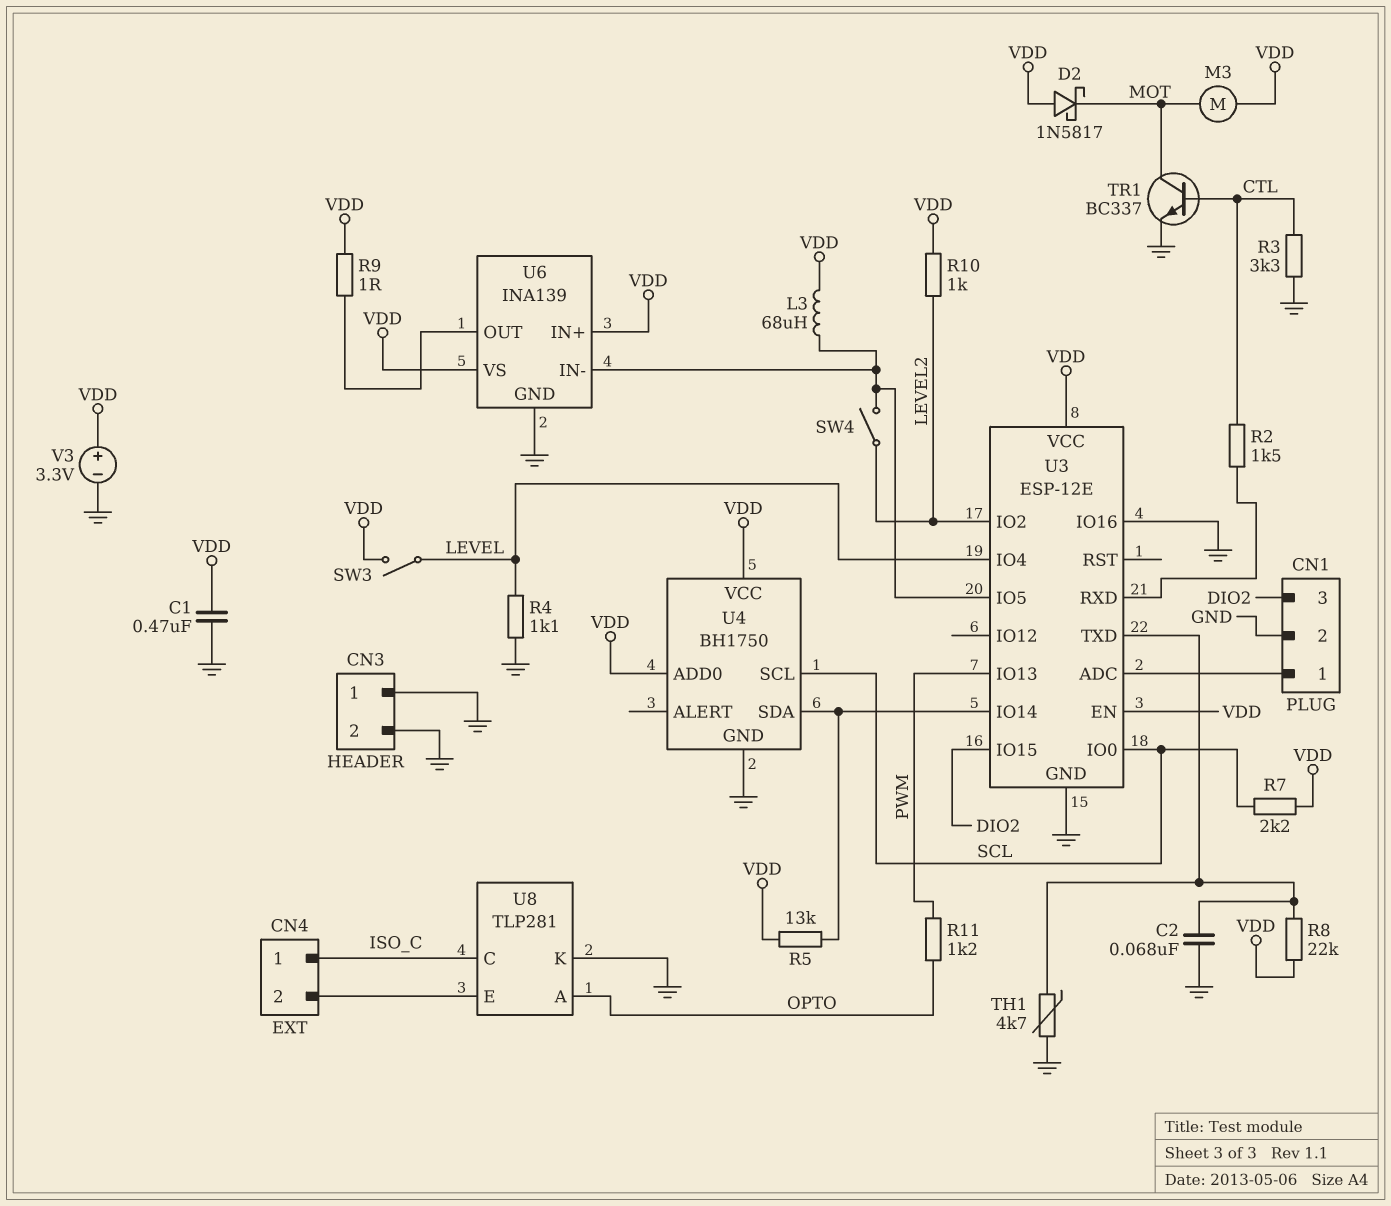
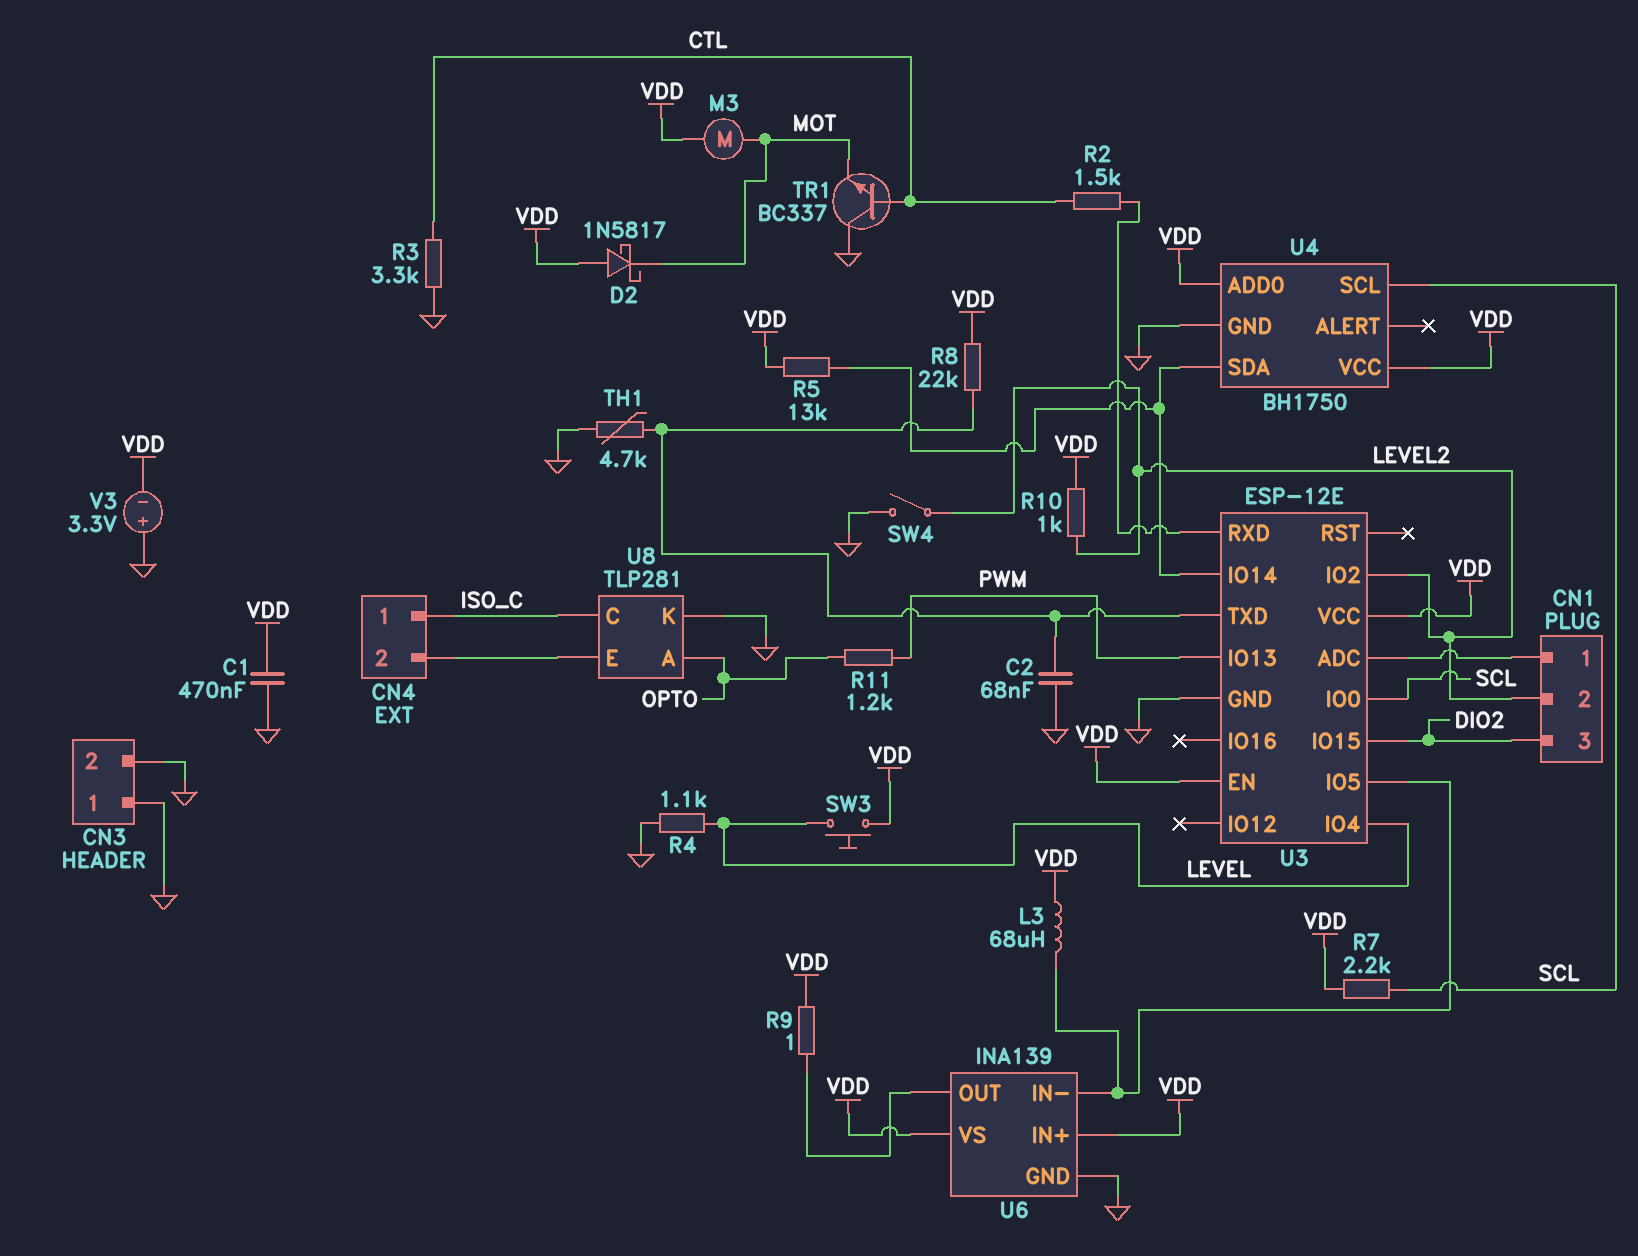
CN1 pin 2: GND -> LEVEL2
SW3: switch (LEVEL, VDD) -> button (LEVEL, VDD)
SW4: switch (LEVEL2, U3/IO5) -> switch (GND, LEVEL2)
TR1: NPN BC337 (B CTL, C MOT, E GND) -> NPN BC337 (B CTL, C GND, E MOT)
U3 pin IO16: GND -> none
V3: 3.3V (plus VDD, minus GND) -> 3.3V (plus GND, minus VDD)

